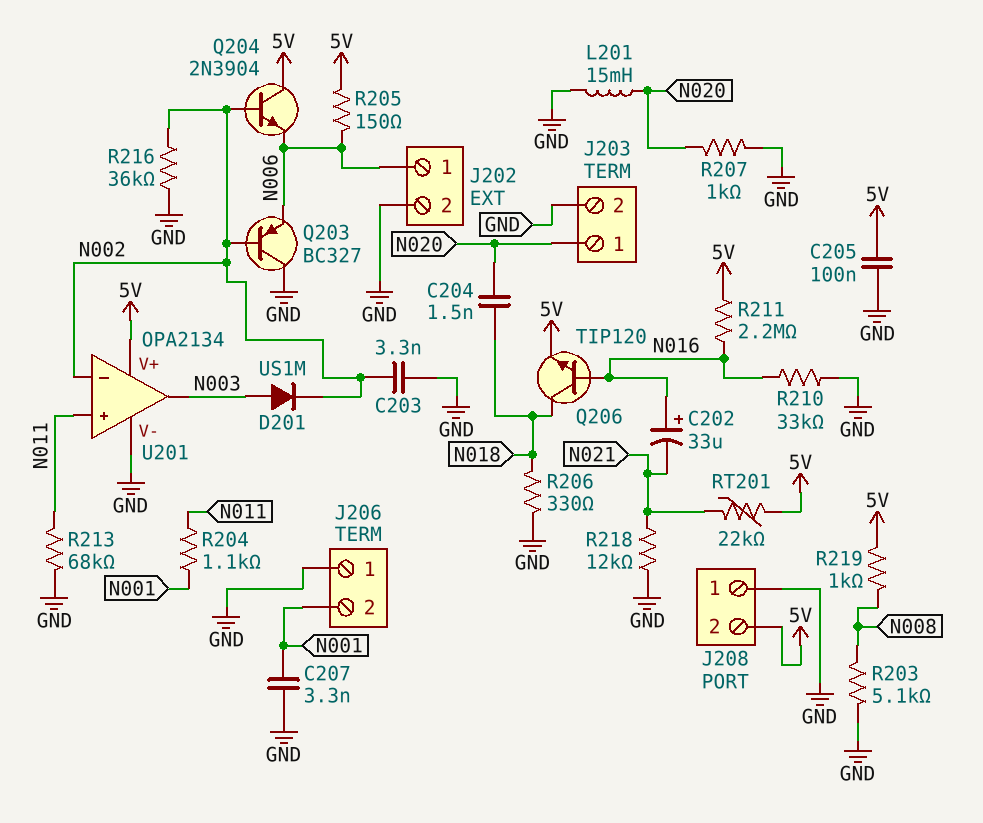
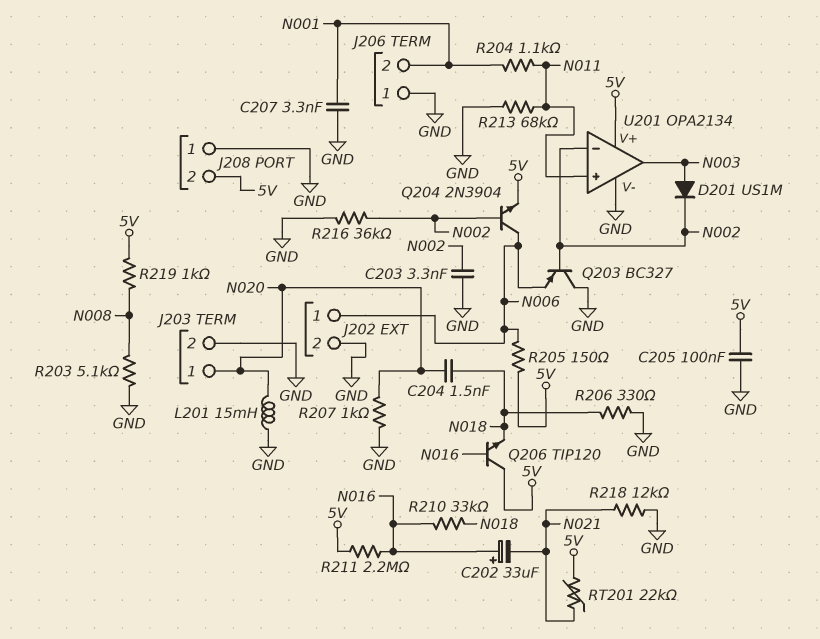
Q204: NPN 2N3904 (B N002, C 5V, E N006) -> NPN 2N3904 (B N002, C N006, E 5V)
Q206: NPN TIP120 (B N016, C N018, E 5V) -> NPN TIP120 (B N016, C 5V, E N018)
R210: 33k (GND, N016) -> 33k (N016, N018)

